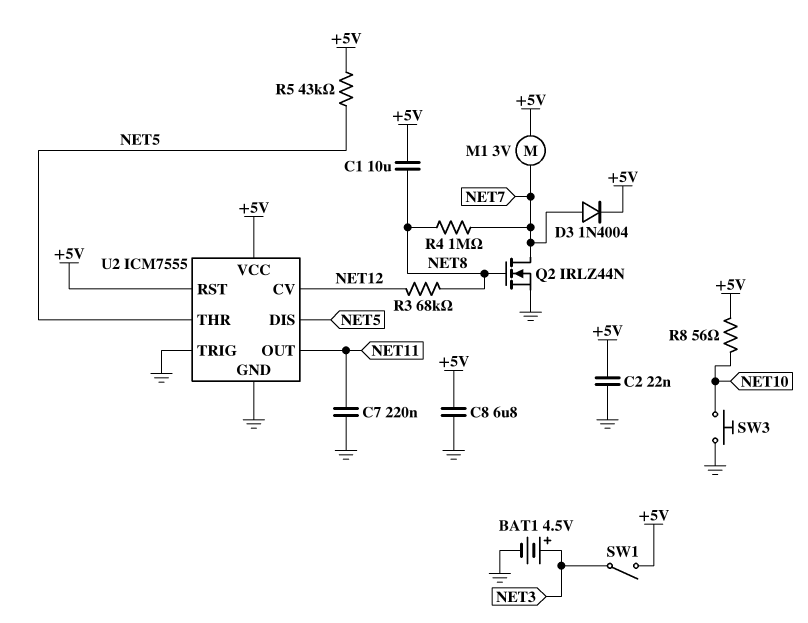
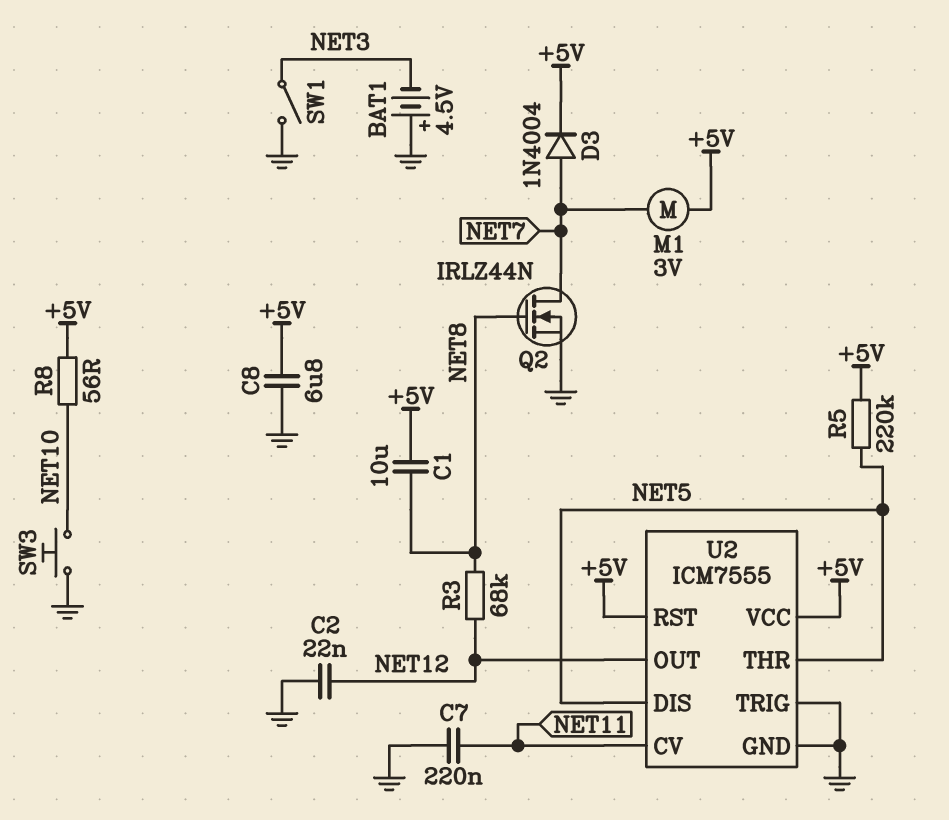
BAT1: 4.5V (plus NET3, minus GND) -> 4.5V (plus GND, minus NET3)
C2: 22nF (+5V, GND) -> 22nF (GND, NET12)
R4: 1M (NET7, NET8) -> none
R5: 43k (+5V, NET5) -> 220k (+5V, NET5)
SW1: switch (+5V, NET3) -> switch (GND, NET3)
U2 pin CV: NET12 -> NET11
U2 pin OUT: NET11 -> NET12

